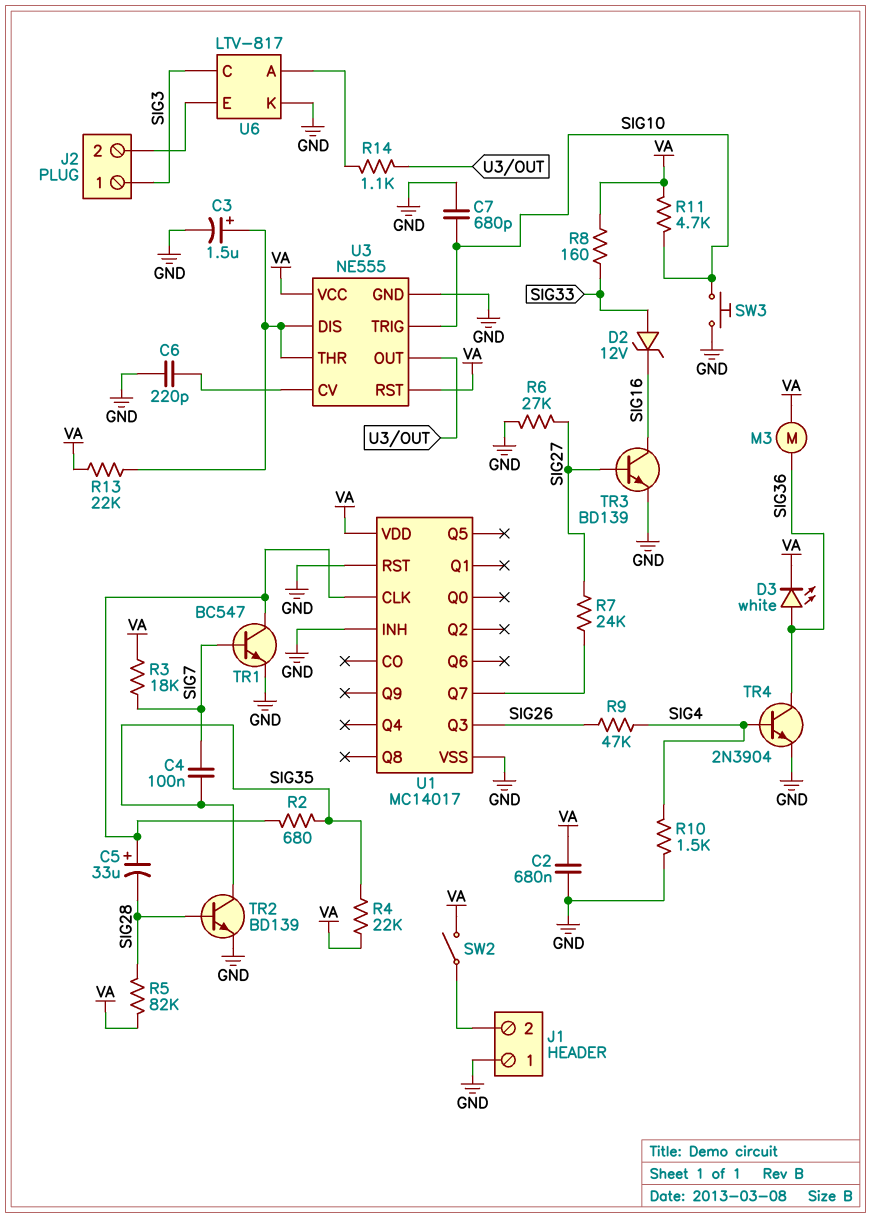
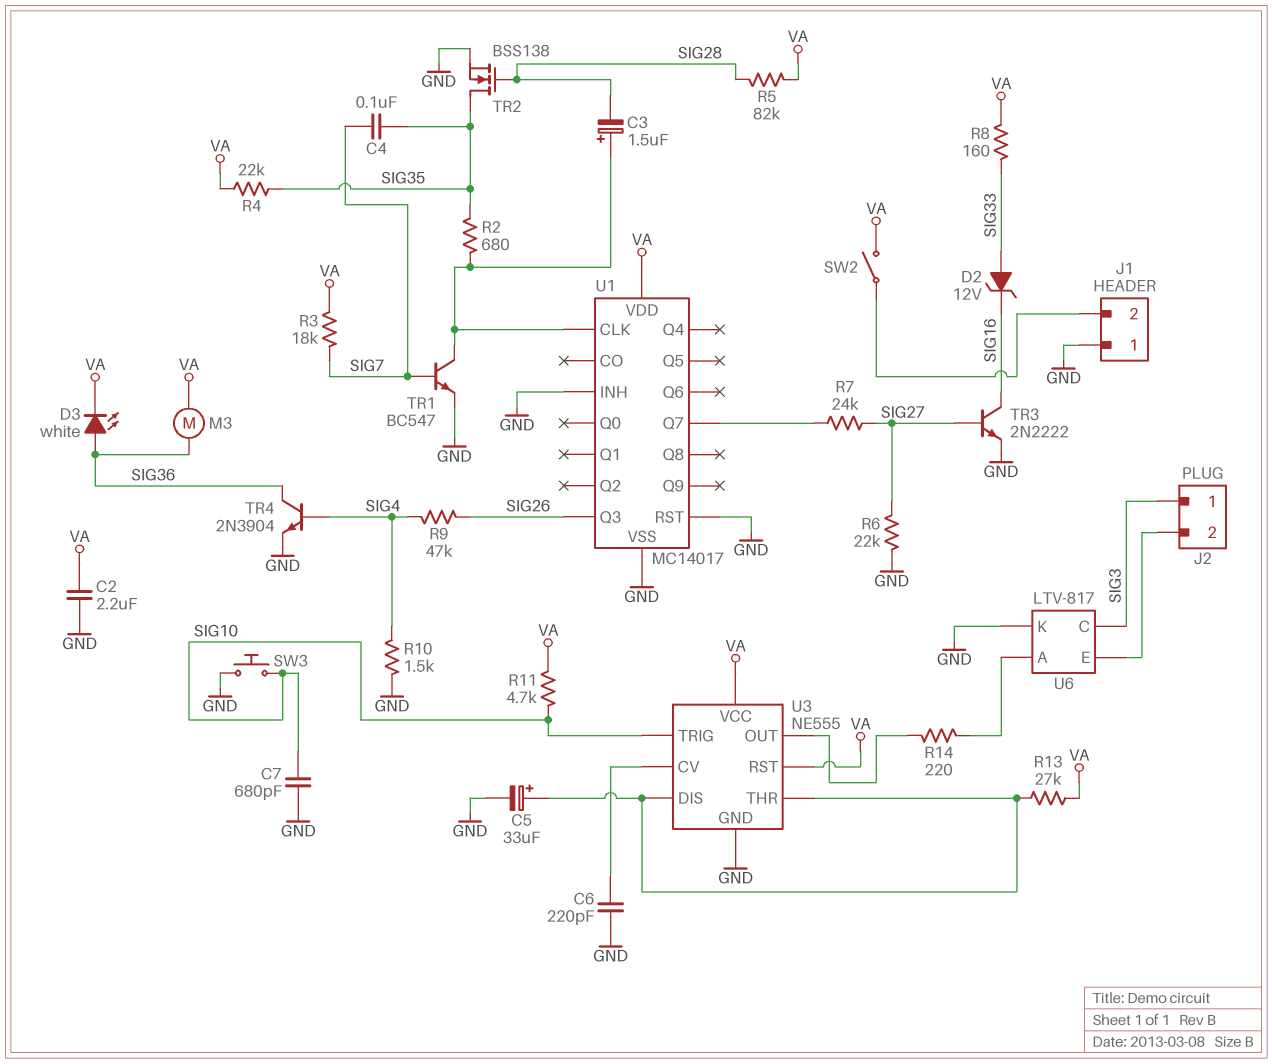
C2: 680nF (GND, VA) -> 2.2uF (GND, VA)
C3: 1.5uF (plus U3/DIS, minus GND) -> 1.5uF (plus U1/CLK, minus SIG28)
C5: 33uF (plus U1/CLK, minus SIG28) -> 33uF (plus U3/DIS, minus GND)
R6: 27k (GND, SIG27) -> 22k (GND, SIG27)
R13: 22k (U3/DIS, VA) -> 27k (U3/DIS, VA)
R14: 1.1k (U3/OUT, U6/A) -> 220 (U3/OUT, U6/A)
TR2: NPN BD139 (B SIG28, C SIG35, E GND) -> NMOS BSS138 (G SIG28, D SIG35, S GND)
TR3: NPN BD139 (B SIG27, C SIG16, E GND) -> NPN 2N2222 (B SIG27, C SIG16, E GND)

